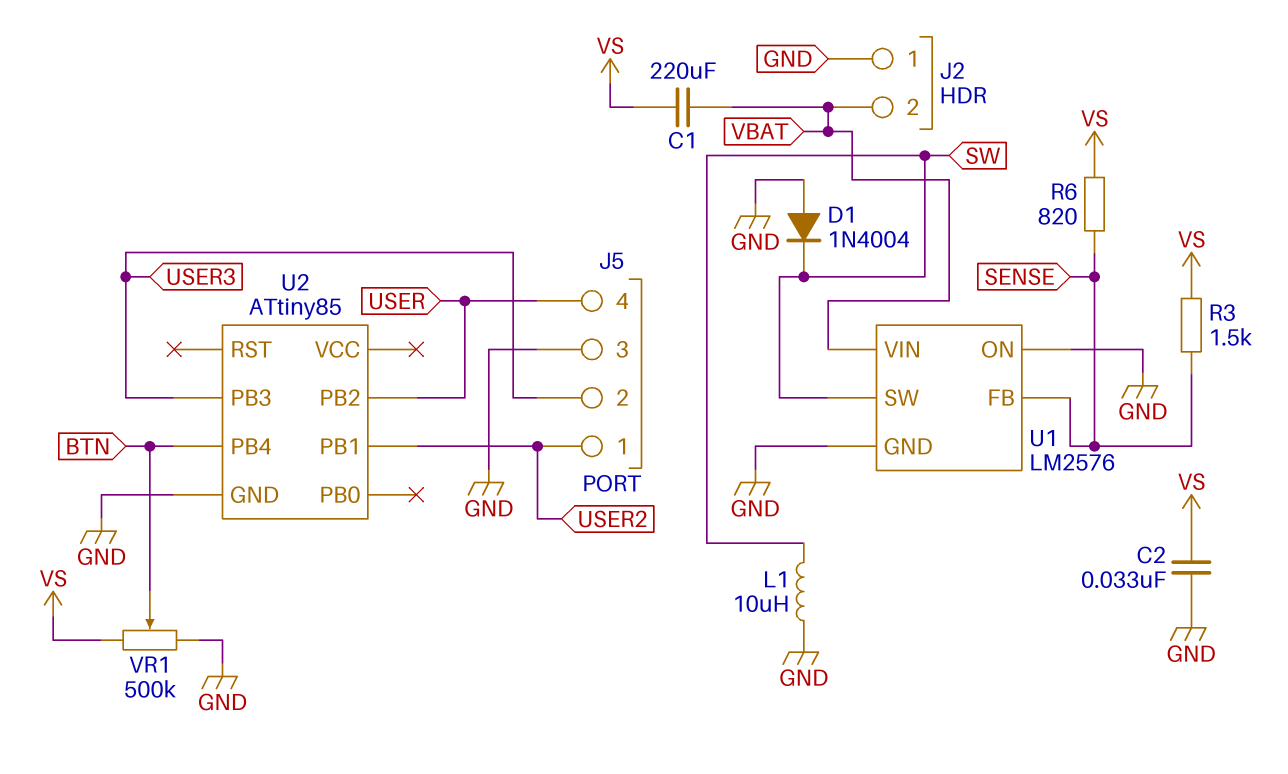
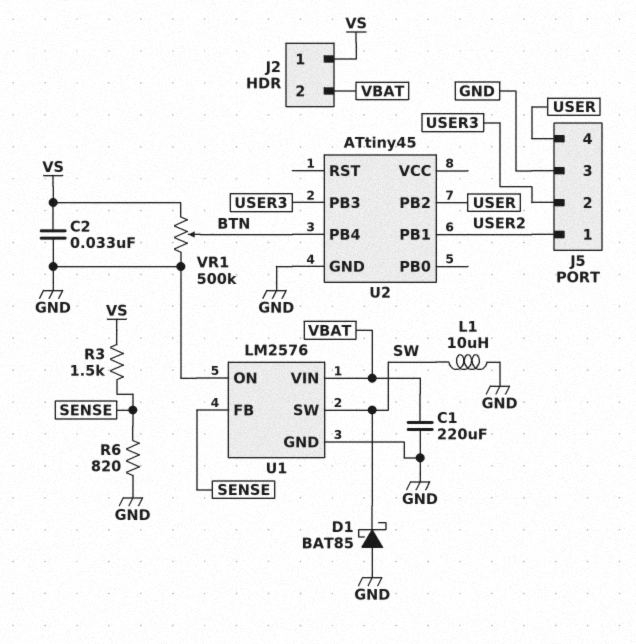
C1: 220uF (VBAT, VS) -> 220uF (GND, VBAT)
D1: diode 1N4004 (A GND, K SW) -> schottky BAT85 (A GND, K SW)
J2 pin 1: GND -> VS
R6: 820 (SENSE, VS) -> 820 (GND, SENSE)
U2: ATtiny85 -> ATtiny45

